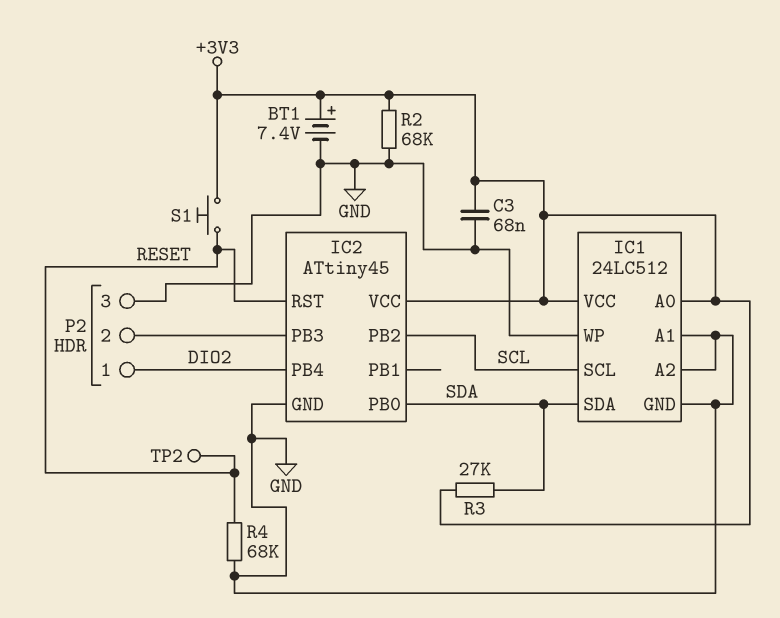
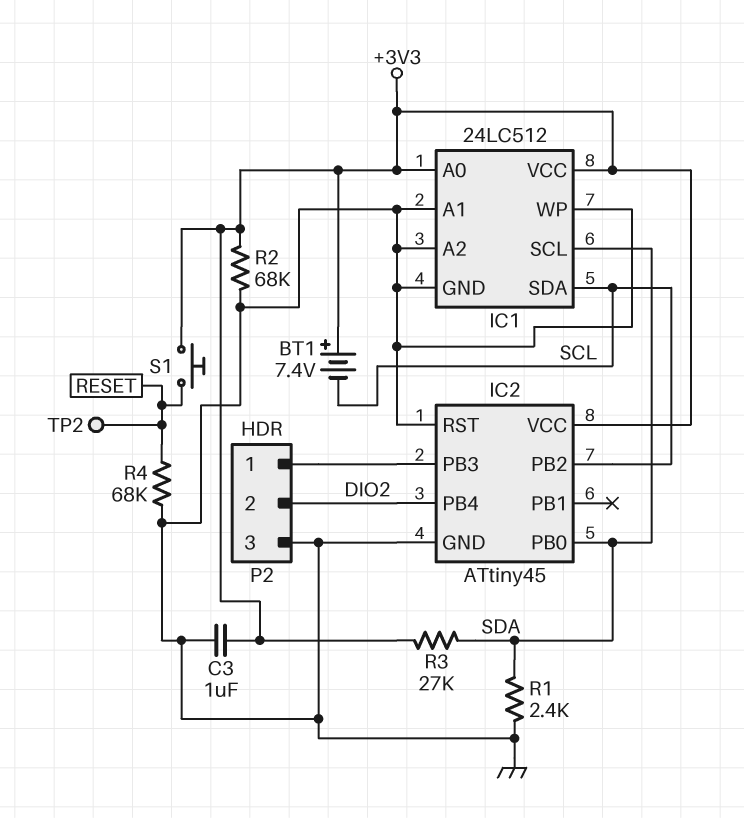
BT1: 7.4V (plus +3V3, minus GND) -> 7.4V (plus +3V3, minus SCL)
C3: 68nF (+3V3, GND) -> 1uF (+3V3, GND)
IC1 pin SCL: SCL -> SDA
IC1 pin SDA: SDA -> SCL
IC2 pin RST: RESET -> GND
P2 pin 1: DIO2 -> IC2/PB3
P2 pin 2: IC2/PB3 -> DIO2
R1: none -> 2.4k (GND, SDA)

